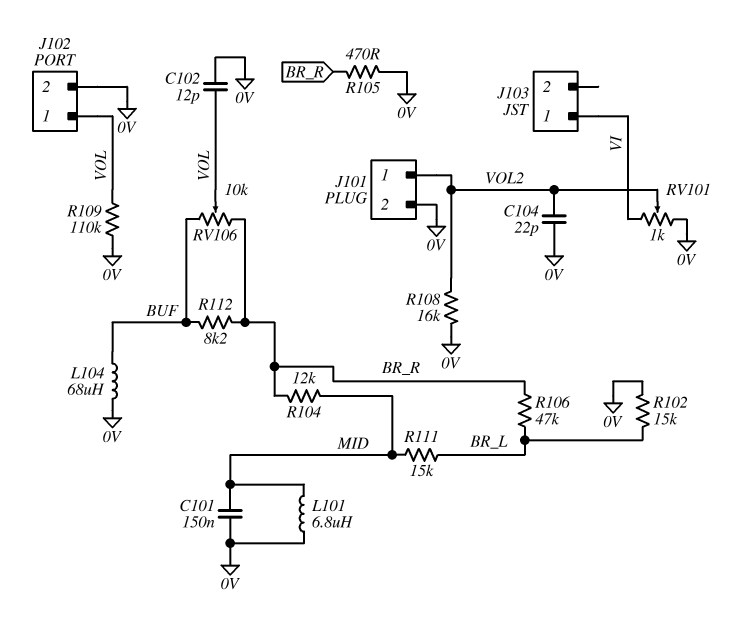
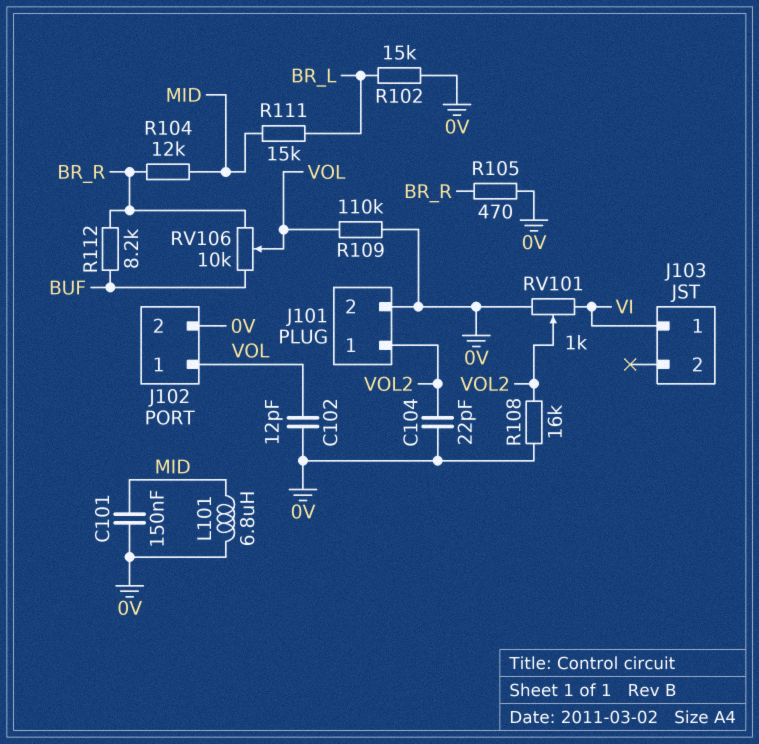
L104: 68uH (0V, BUF) -> none
R106: 47k (BR_L, BR_R) -> none

